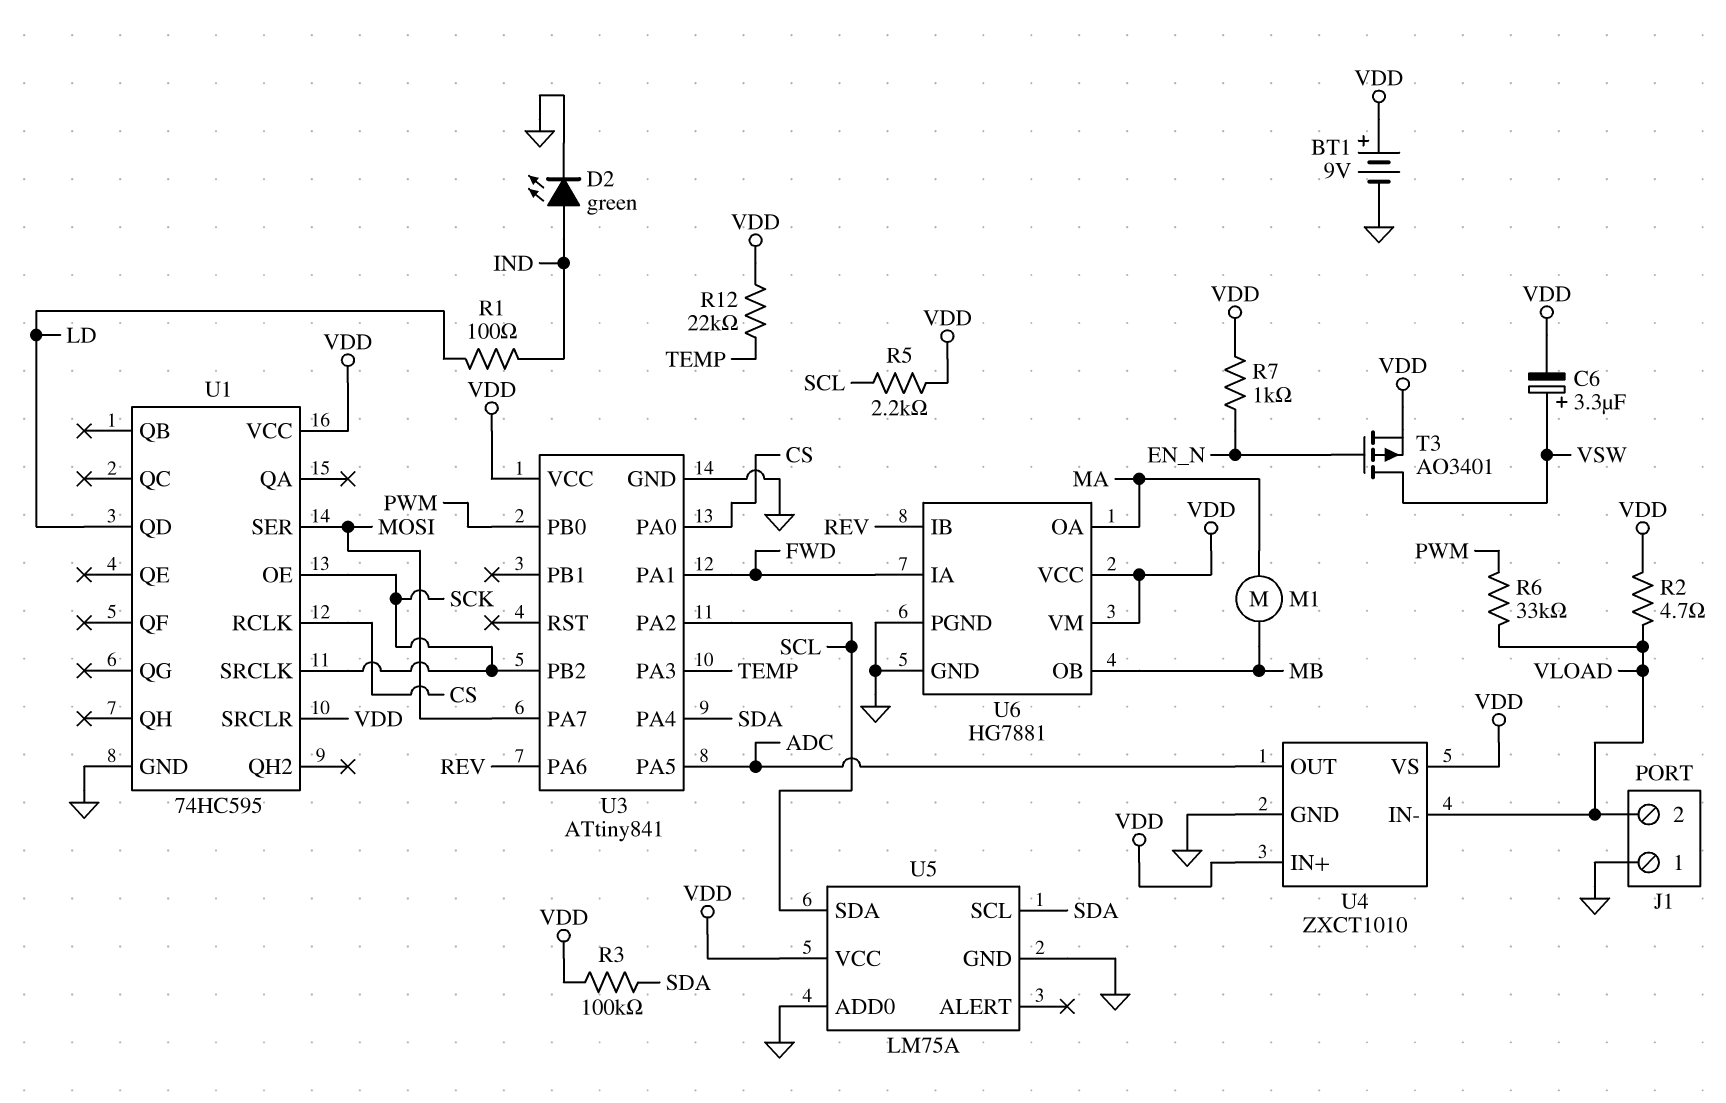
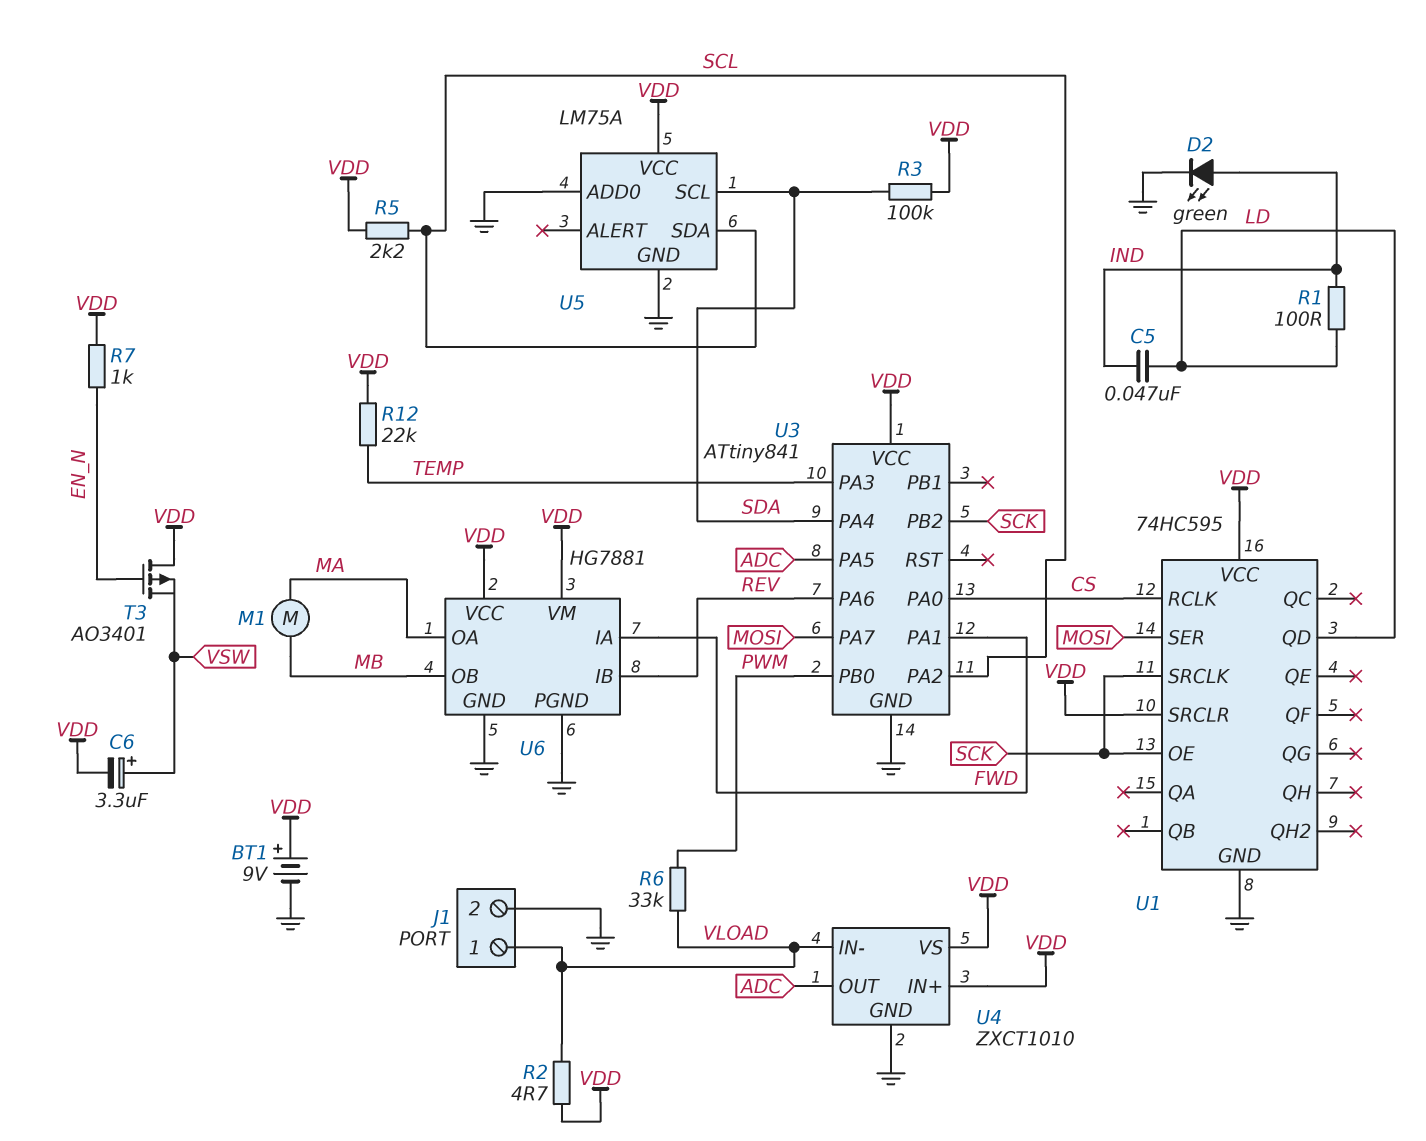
C5: none -> 47nF (IND, LD)
J1 pin 1: GND -> VLOAD
J1 pin 2: VLOAD -> GND
T3: PMOS AO3401 (G EN_N, D VSW, S VDD) -> PMOS AO3401 (G EN_N, D VDD, S VSW)

